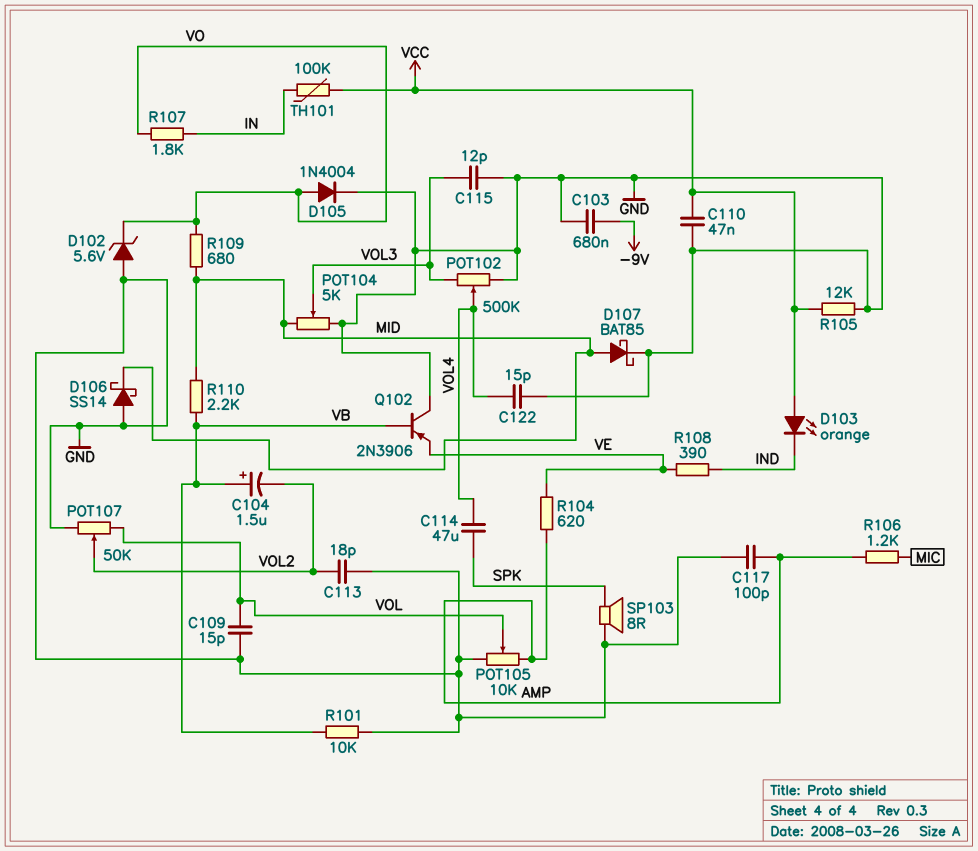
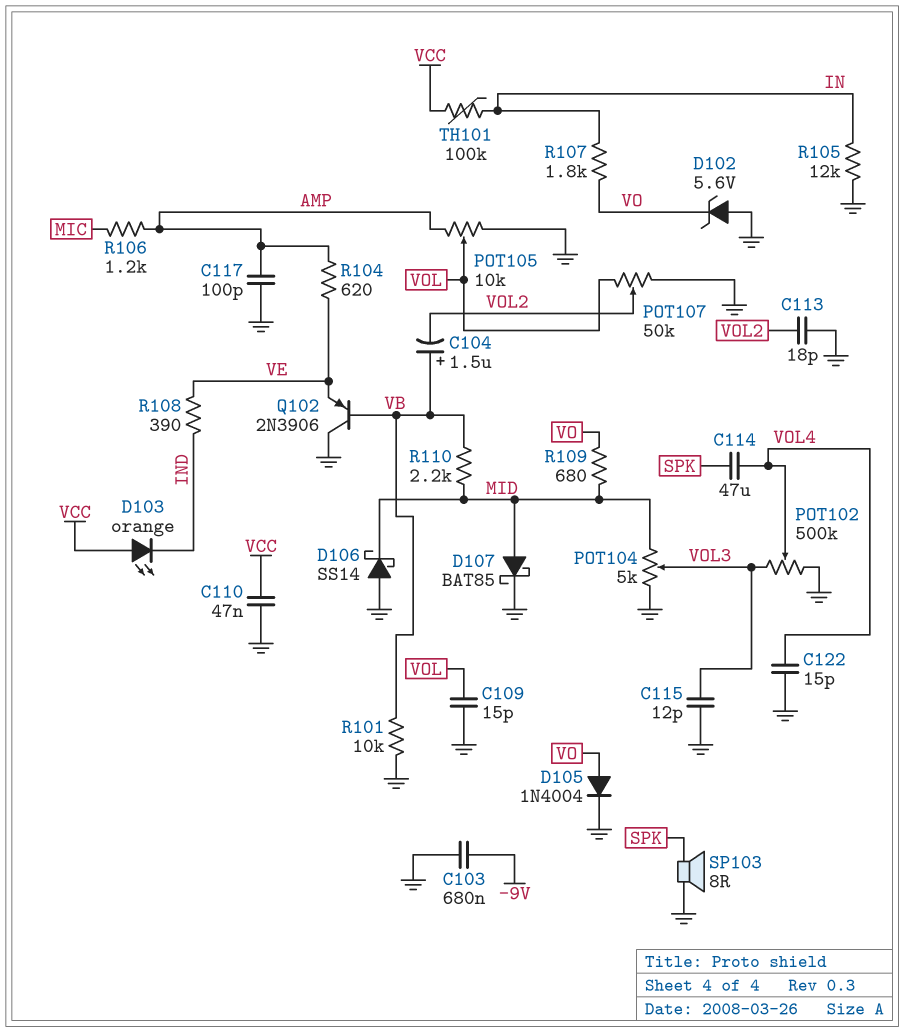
R105: 12k (GND, VCC) -> 12k (GND, IN)

